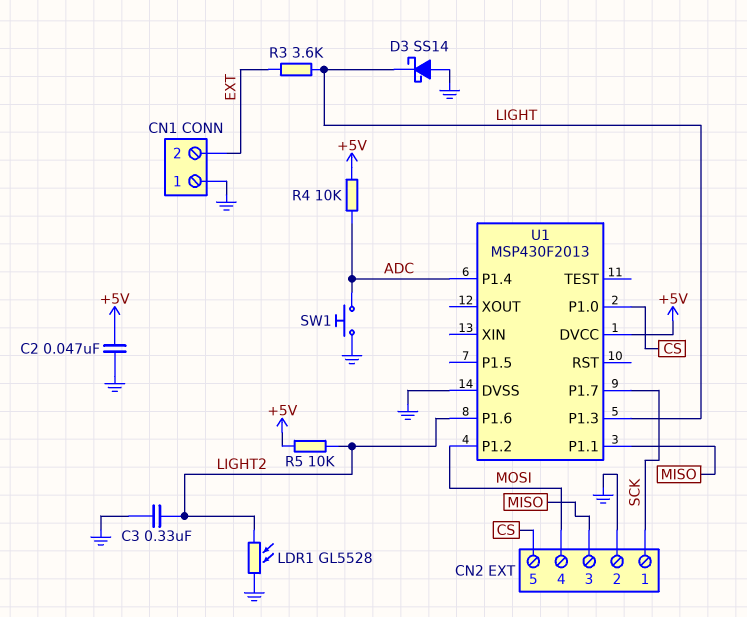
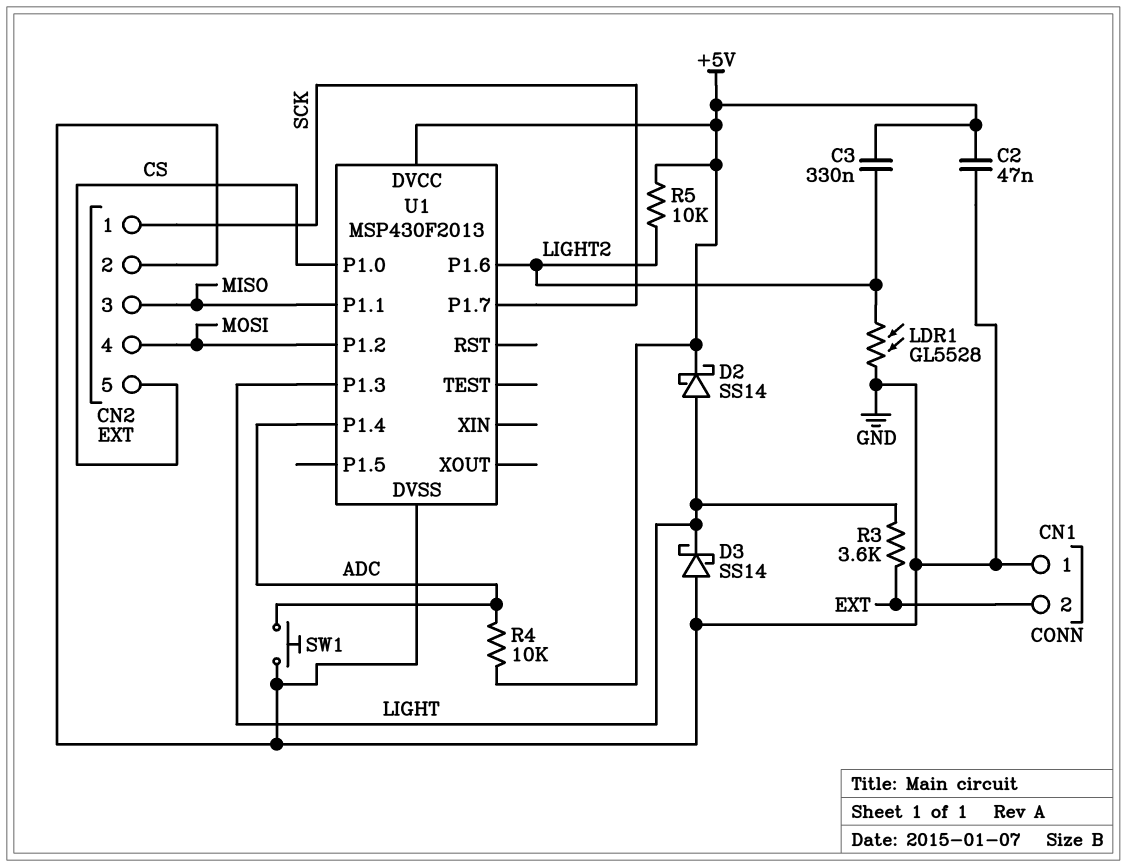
C3: 330nF (GND, LIGHT2) -> 330nF (+5V, LIGHT2)
D2: none -> schottky SS14 (A LIGHT, K +5V)

